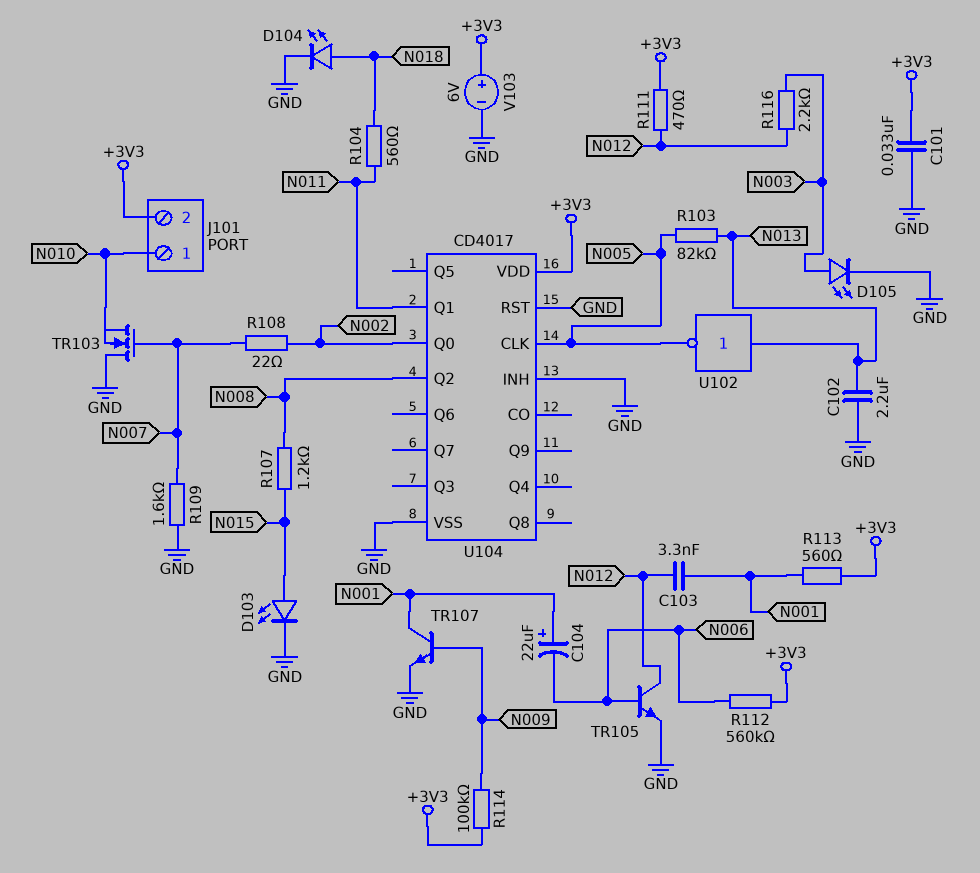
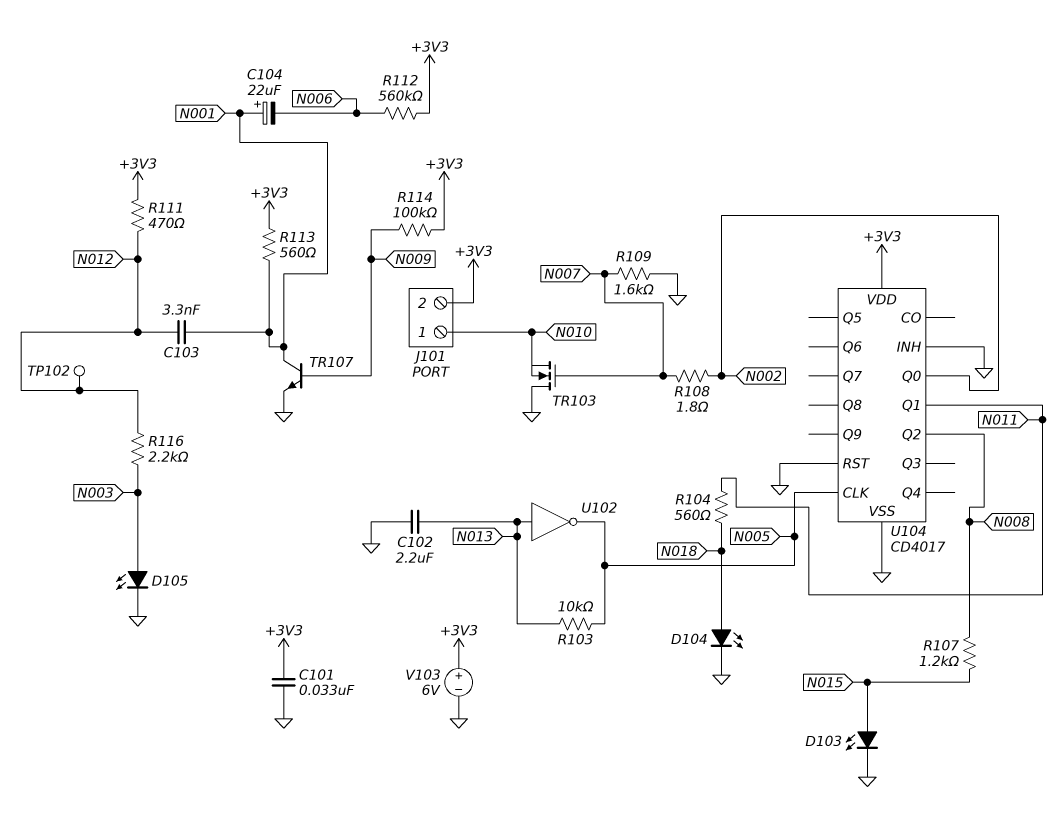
R103: 82k (N005, N013) -> 10k (N005, N013)
R108: 22 (N002, N007) -> 1.8 (N002, N007)
TP102: none -> test point (N012)
TR105: NPN (B N006, C N012, E GND) -> none

